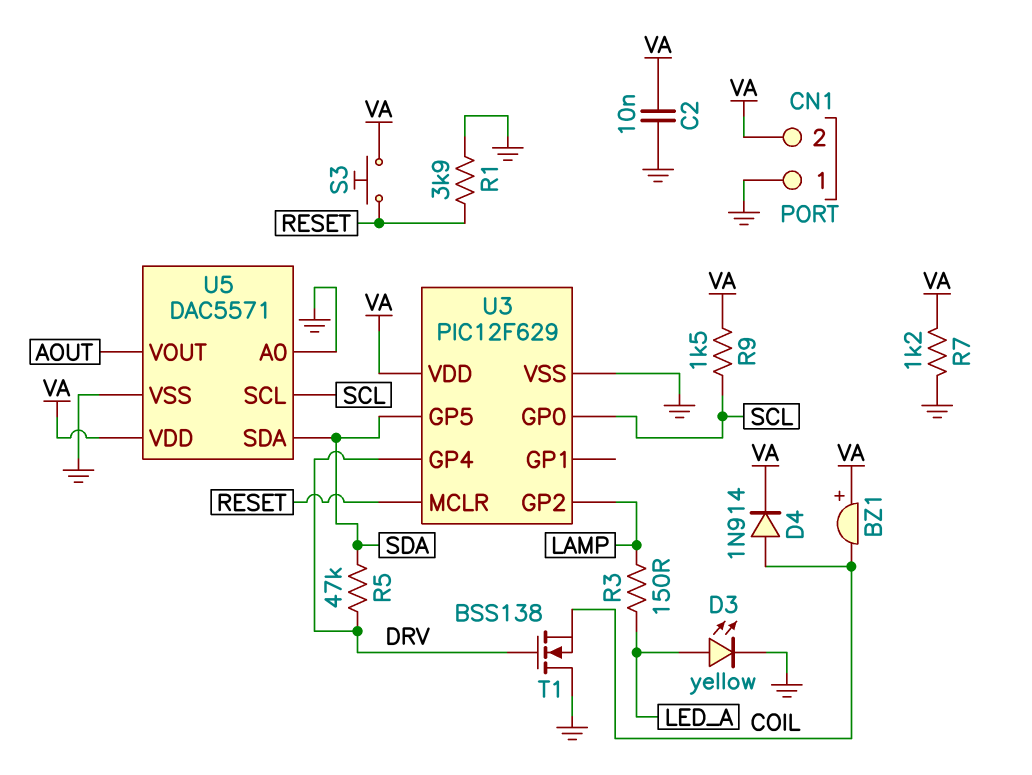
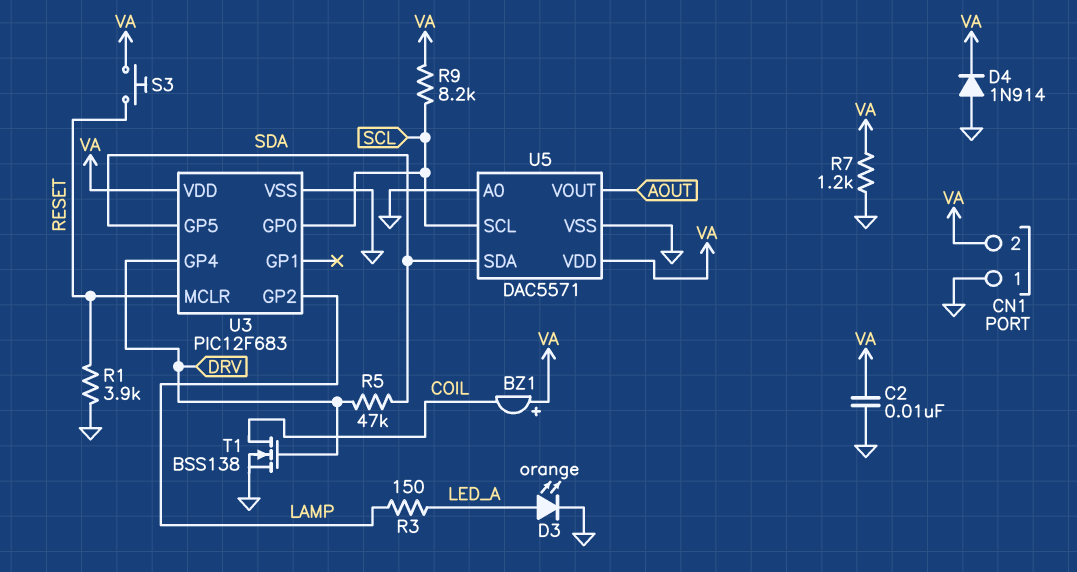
D3: LED yellow (A LED_A, K GND) -> LED orange (A LED_A, K GND)
D4: diode 1N914 (A COIL, K VA) -> diode 1N914 (A GND, K VA)
R9: 1.5k (SCL, VA) -> 8.2k (SCL, VA)
T1: NMOS BSS138 (G DRV, D GND, S COIL) -> NMOS BSS138 (G DRV, D COIL, S GND)
U3: PIC12F629 -> PIC12F683

